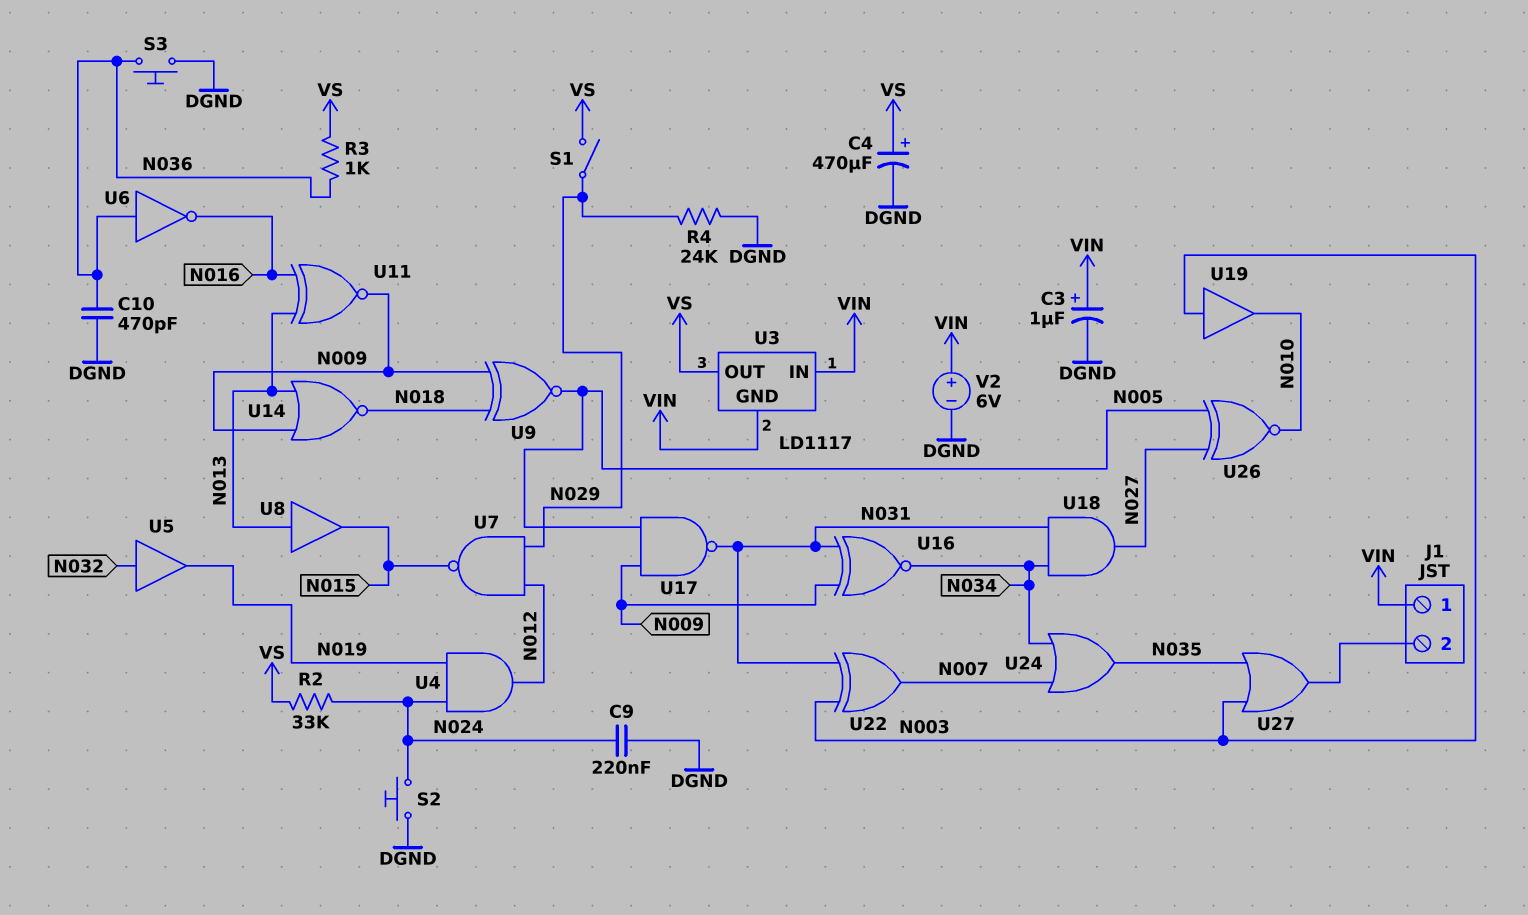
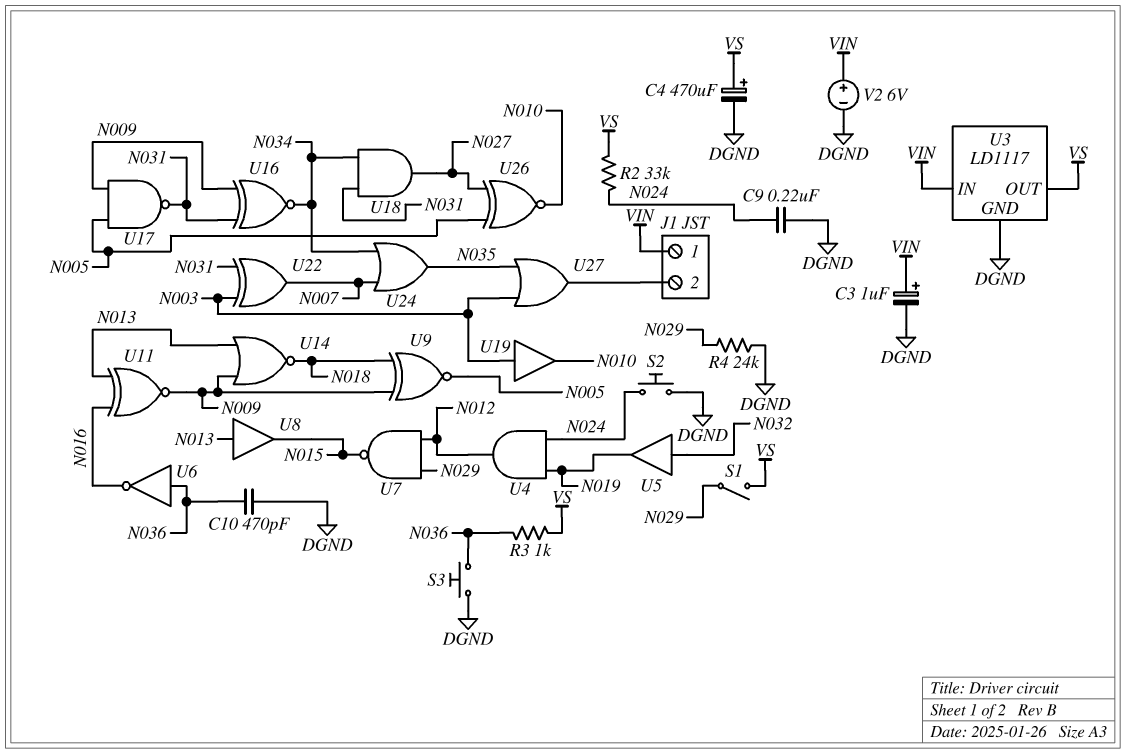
U3 pin GND: VIN -> DGND

